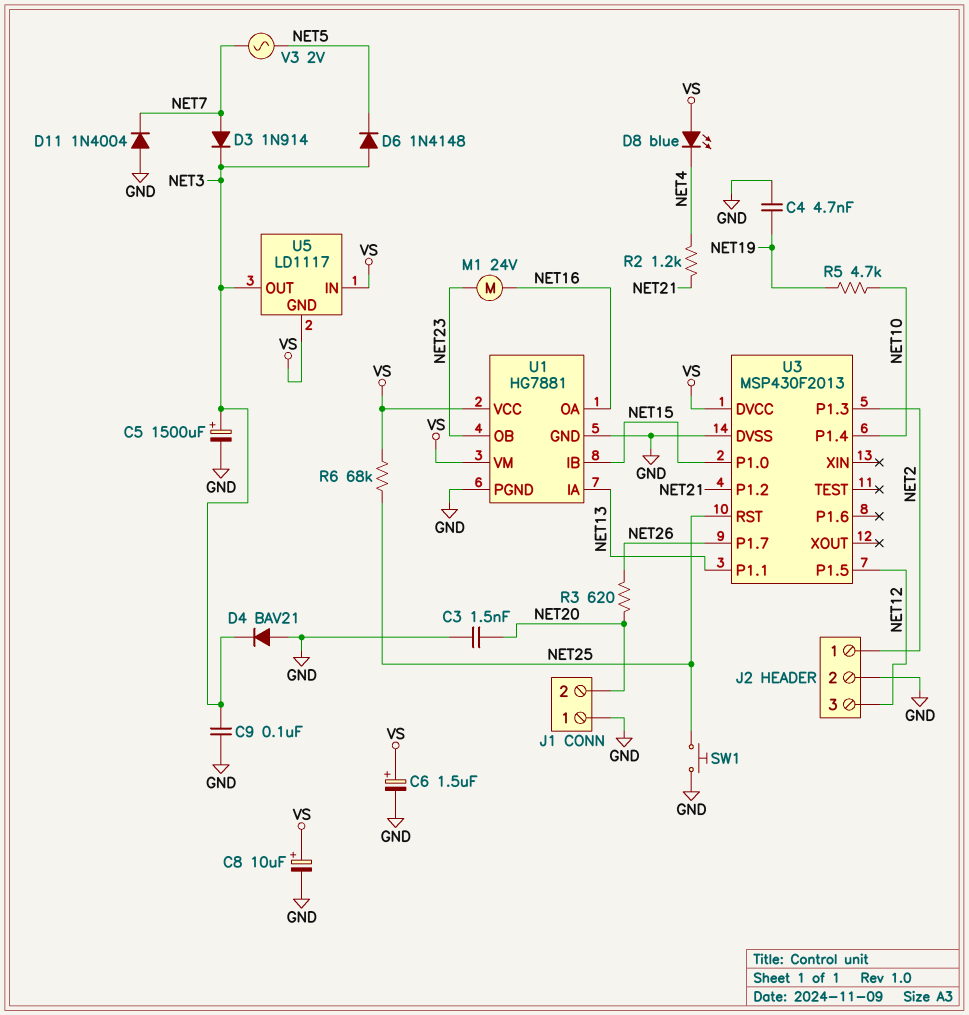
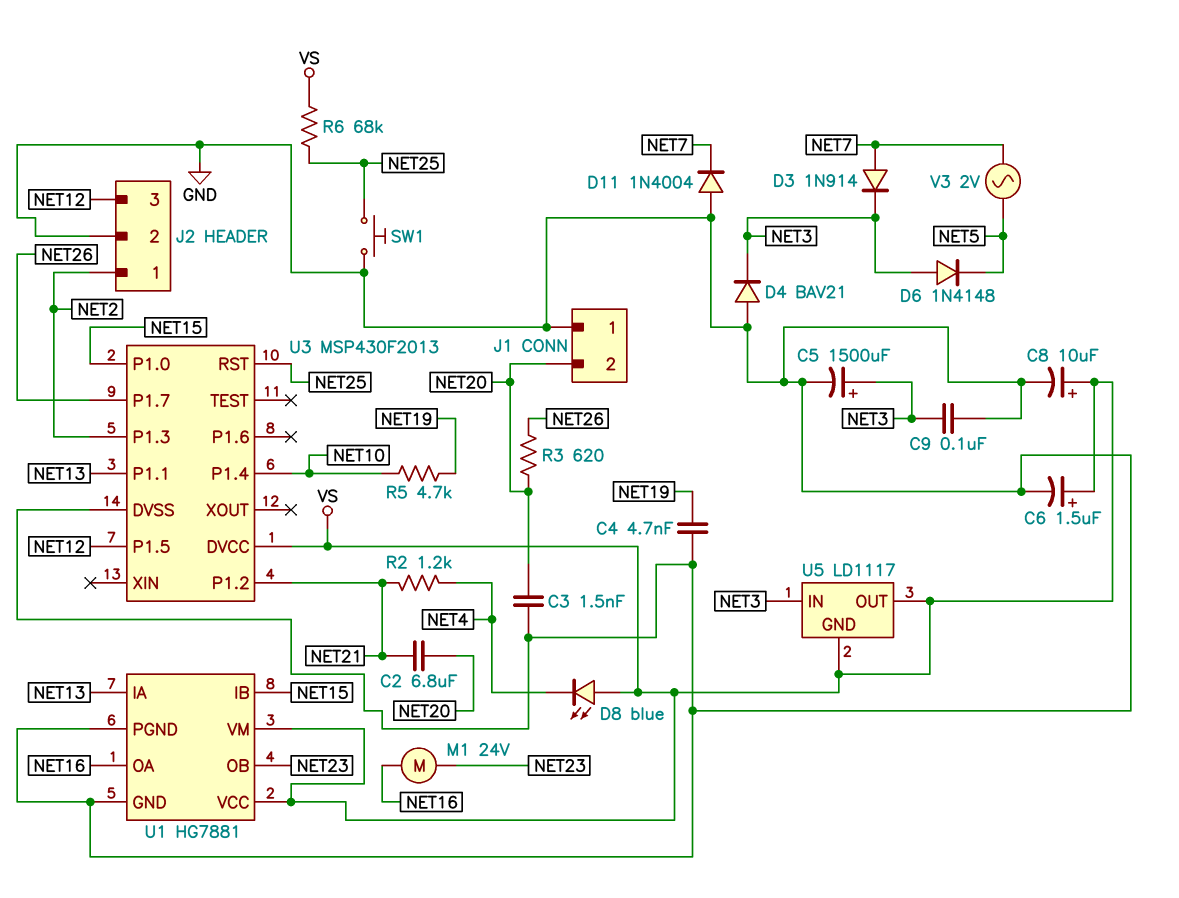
C2: none -> 6.8uF (NET20, NET21)
U5 pin IN: VS -> NET3
U5 pin OUT: NET3 -> VS

